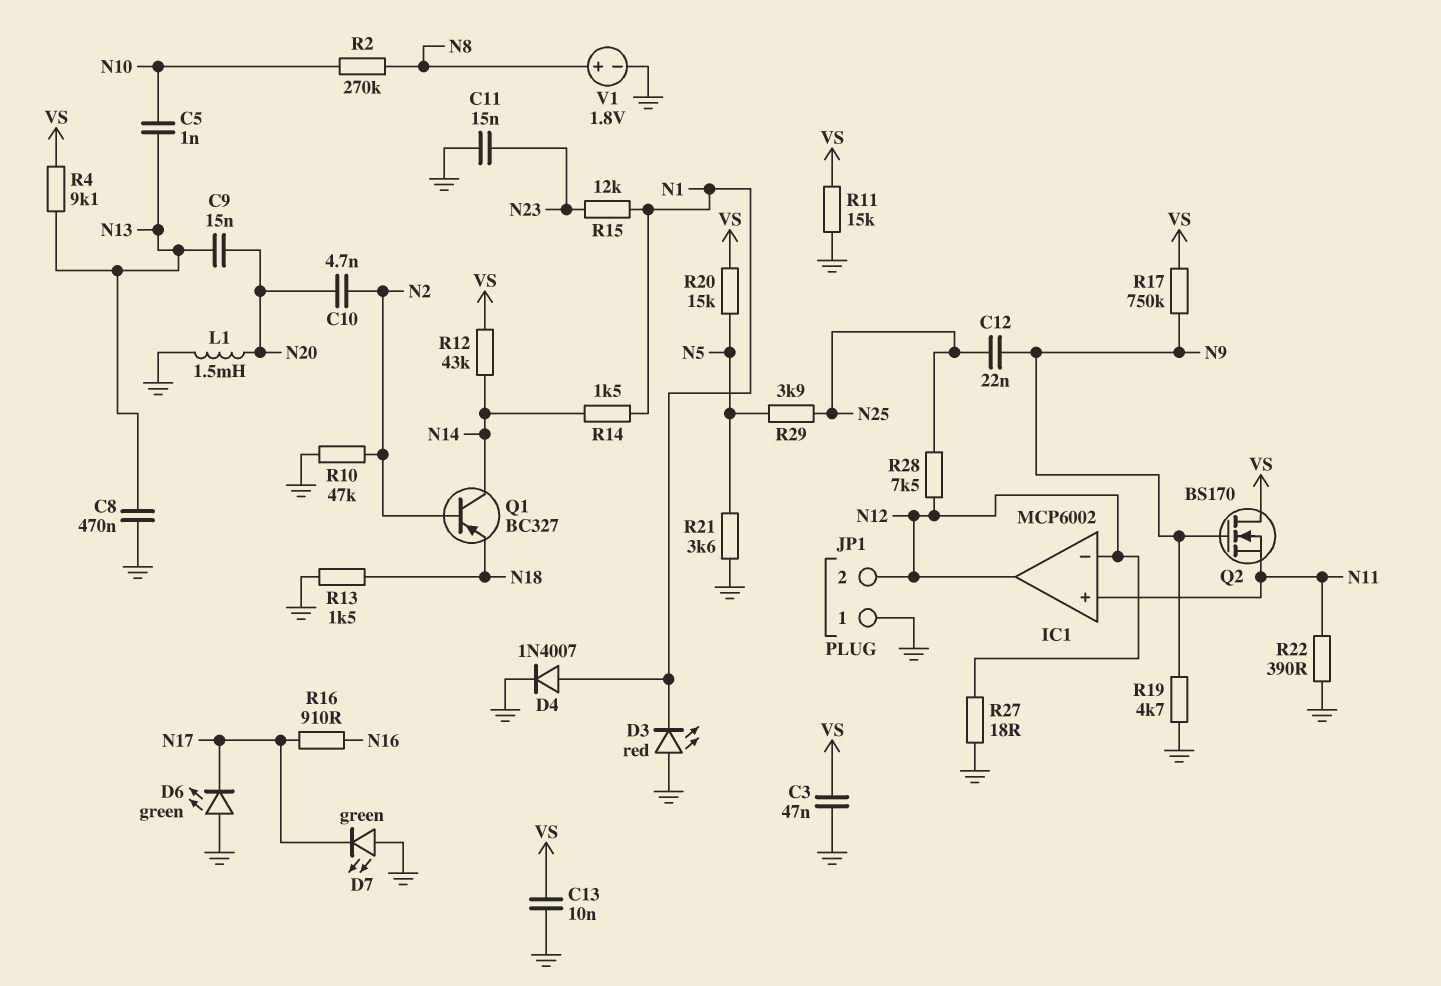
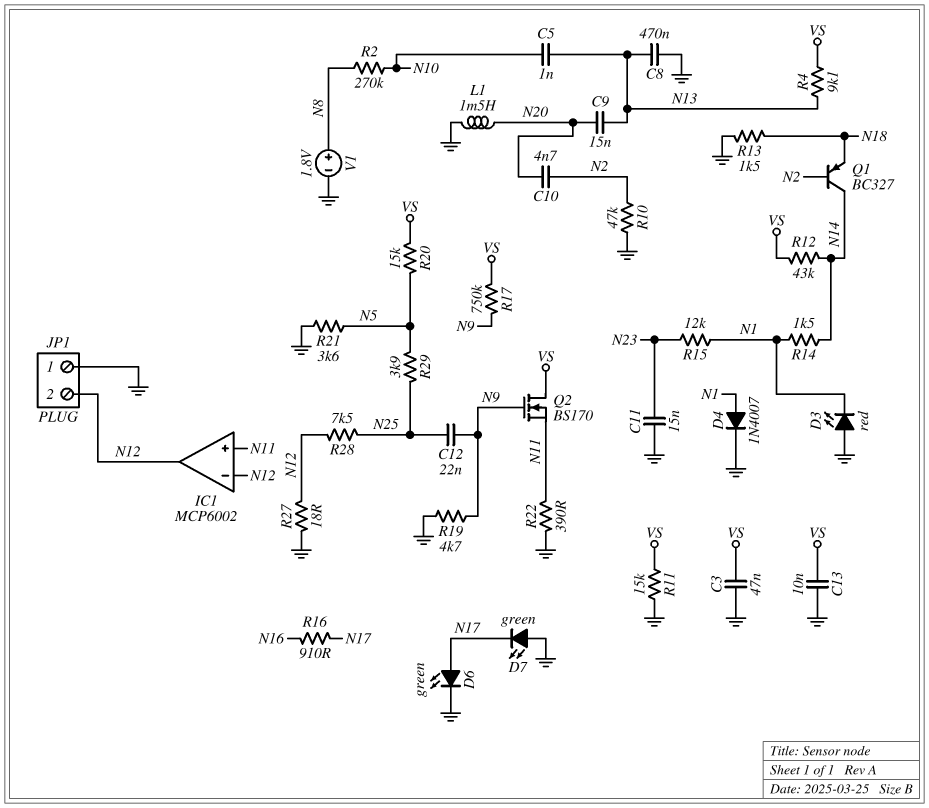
D6: LED green (A GND, K N17) -> LED green (A N17, K GND)

